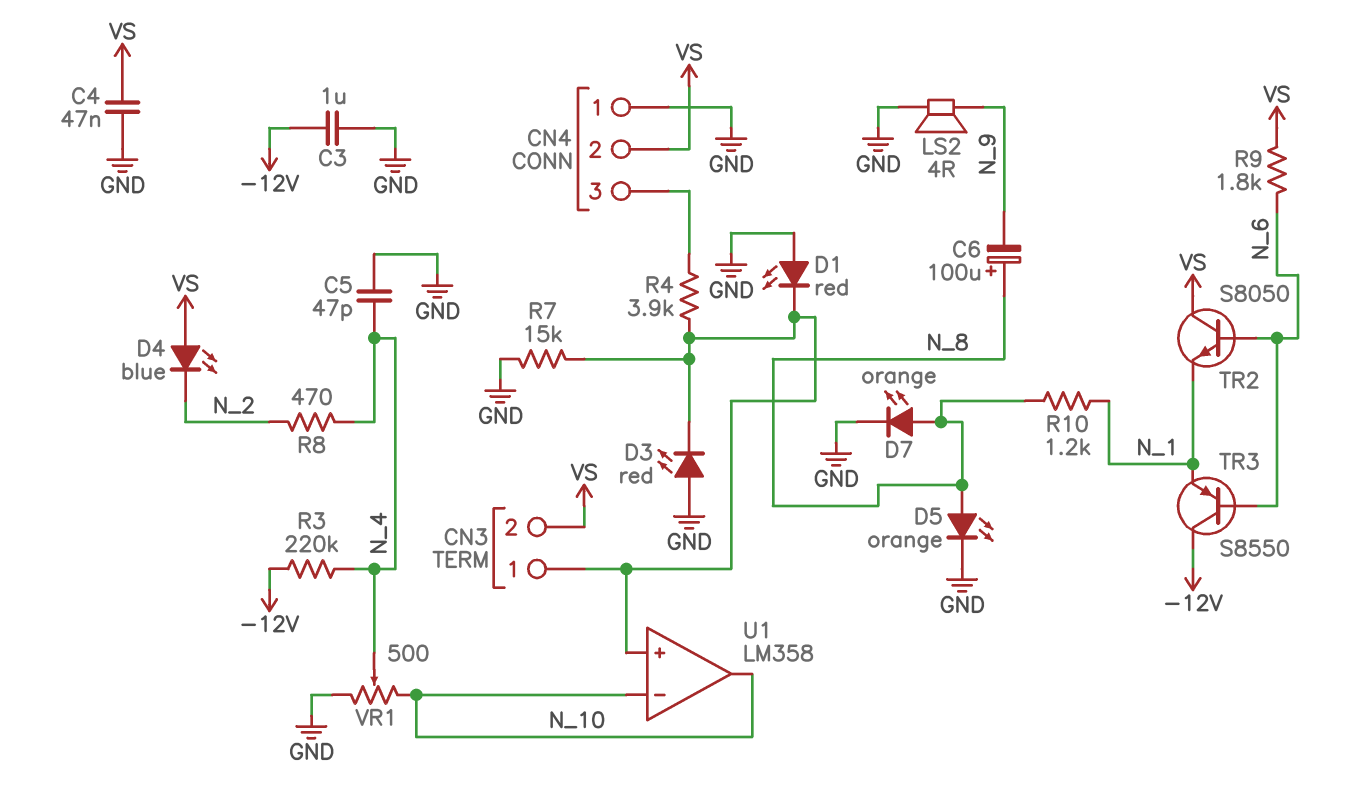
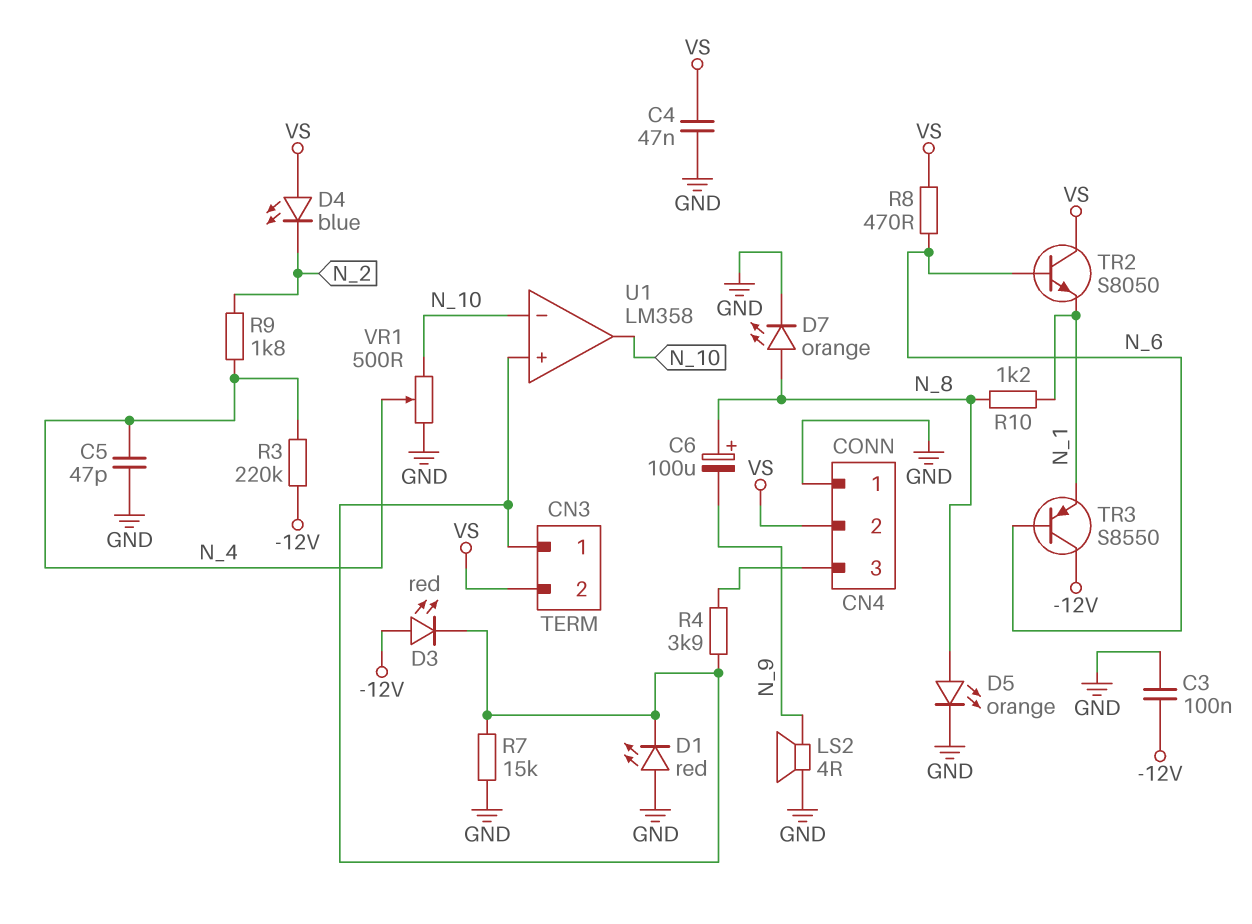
C3: 1uF (-12V, GND) -> 100nF (-12V, GND)
D3: LED red (A GND, K CN3/1) -> LED red (A -12V, K CN3/1)
R8: 470 (N_2, N_4) -> 470 (N_6, VS)
R9: 1.8k (N_6, VS) -> 1.8k (N_2, N_4)

